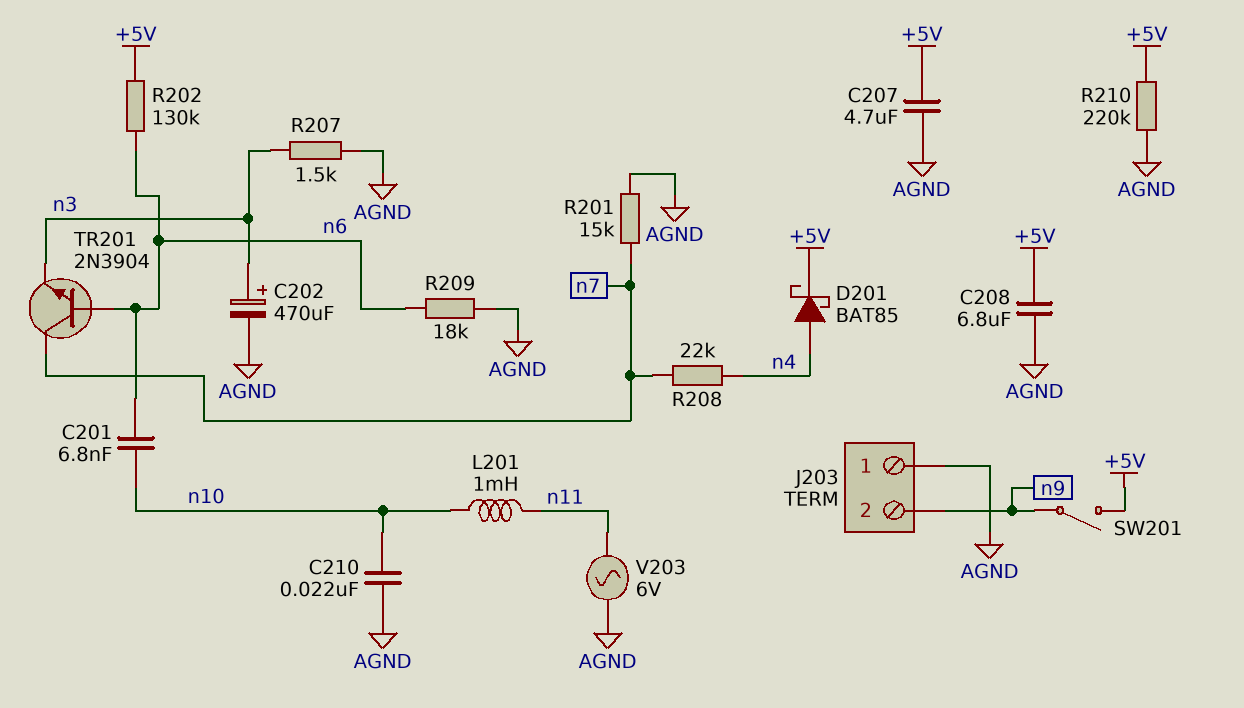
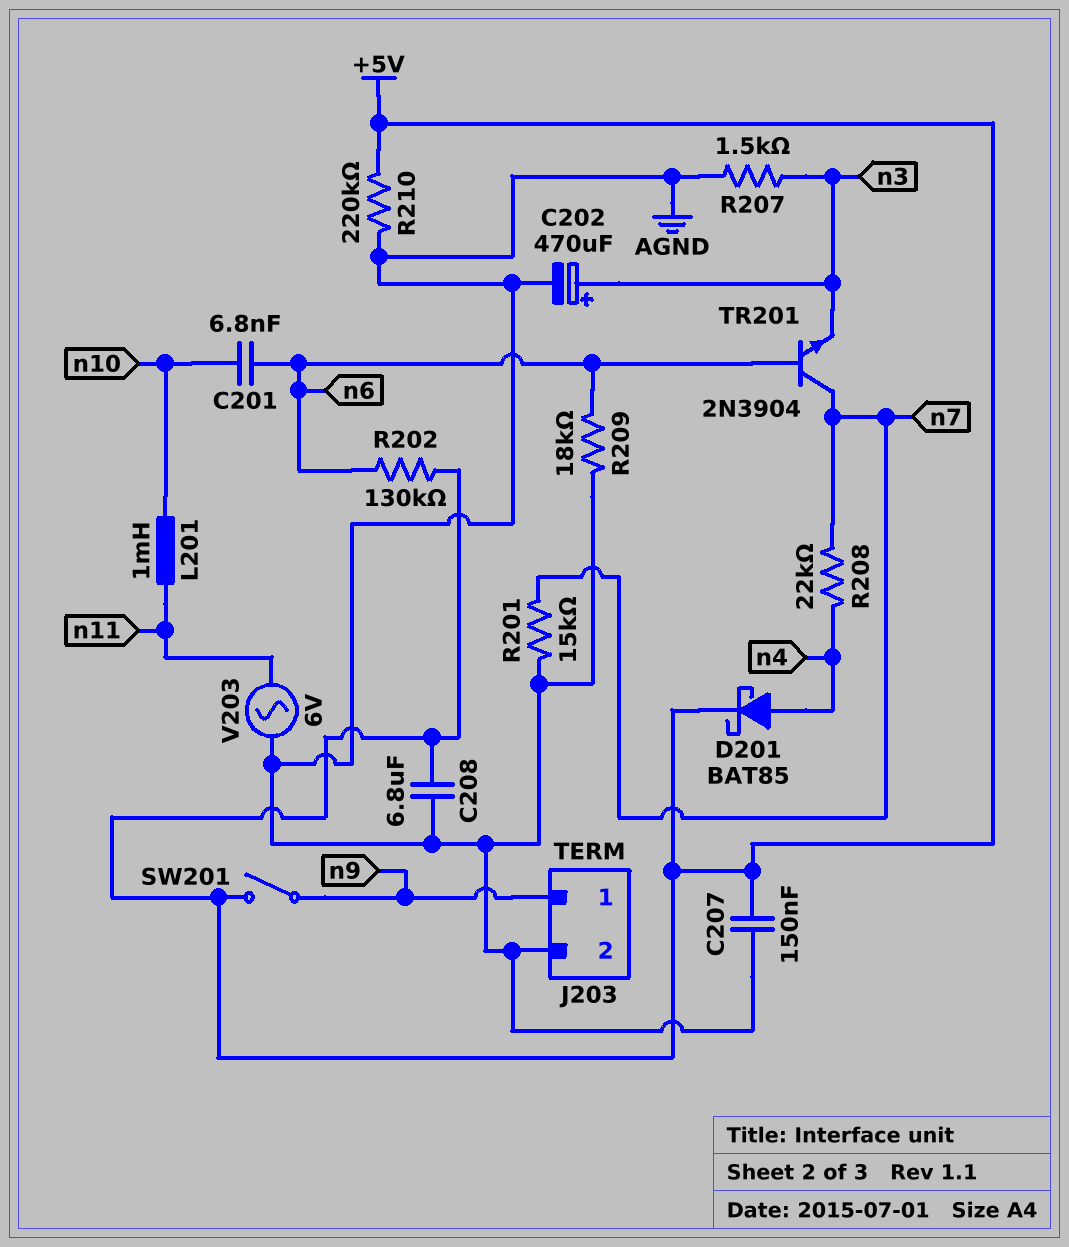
C207: 4.7uF (+5V, AGND) -> 150nF (+5V, AGND)
C210: 22nF (AGND, n10) -> none
J203 pin 1: AGND -> n9
J203 pin 2: n9 -> AGND

